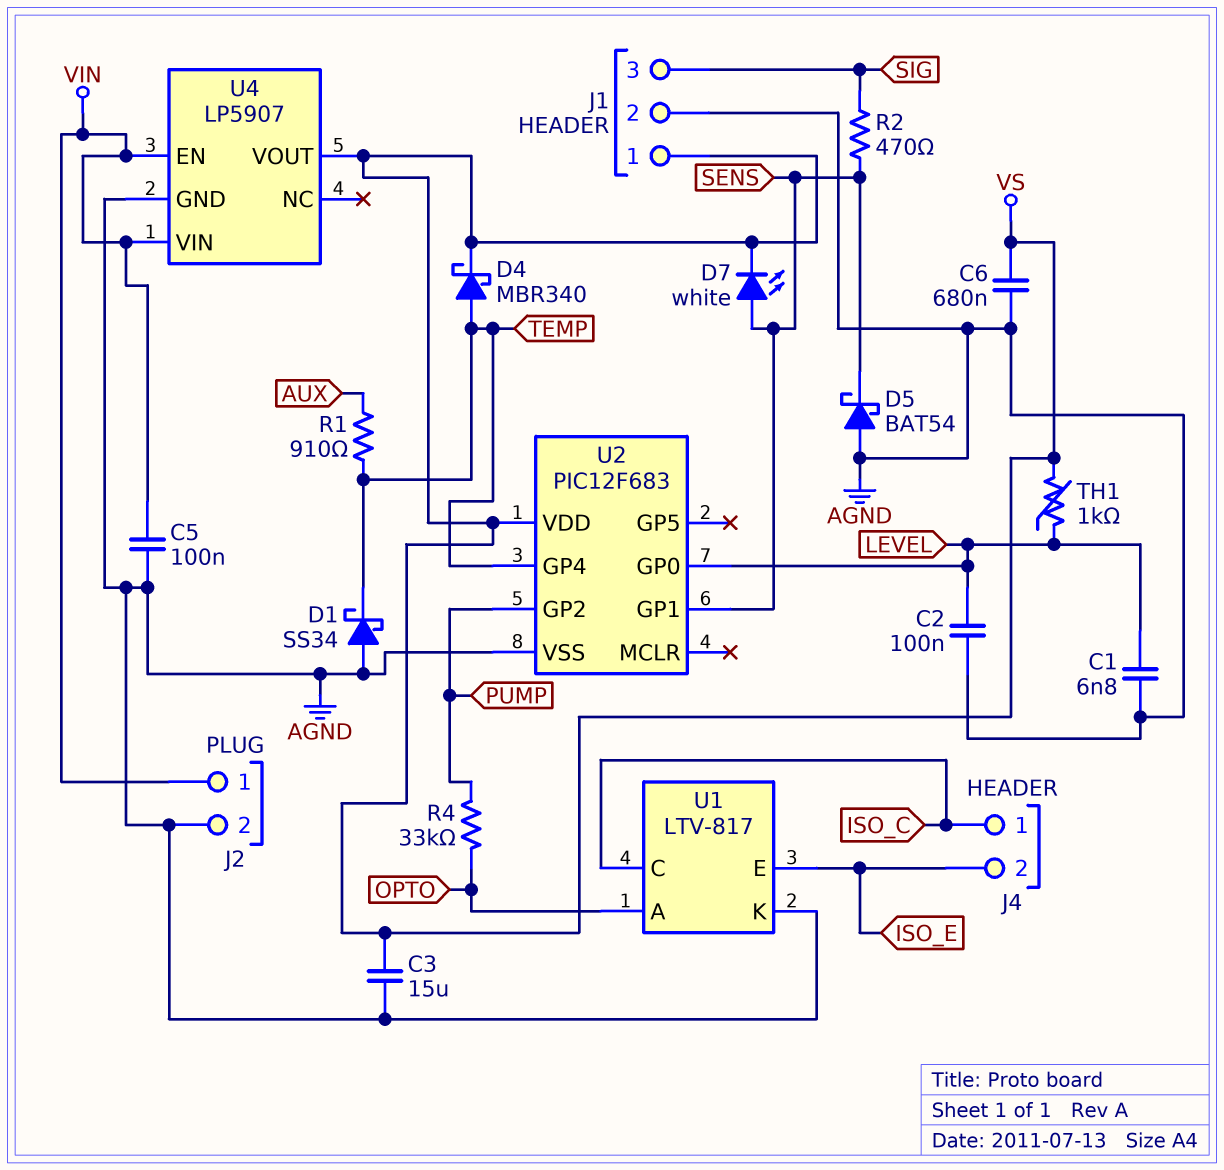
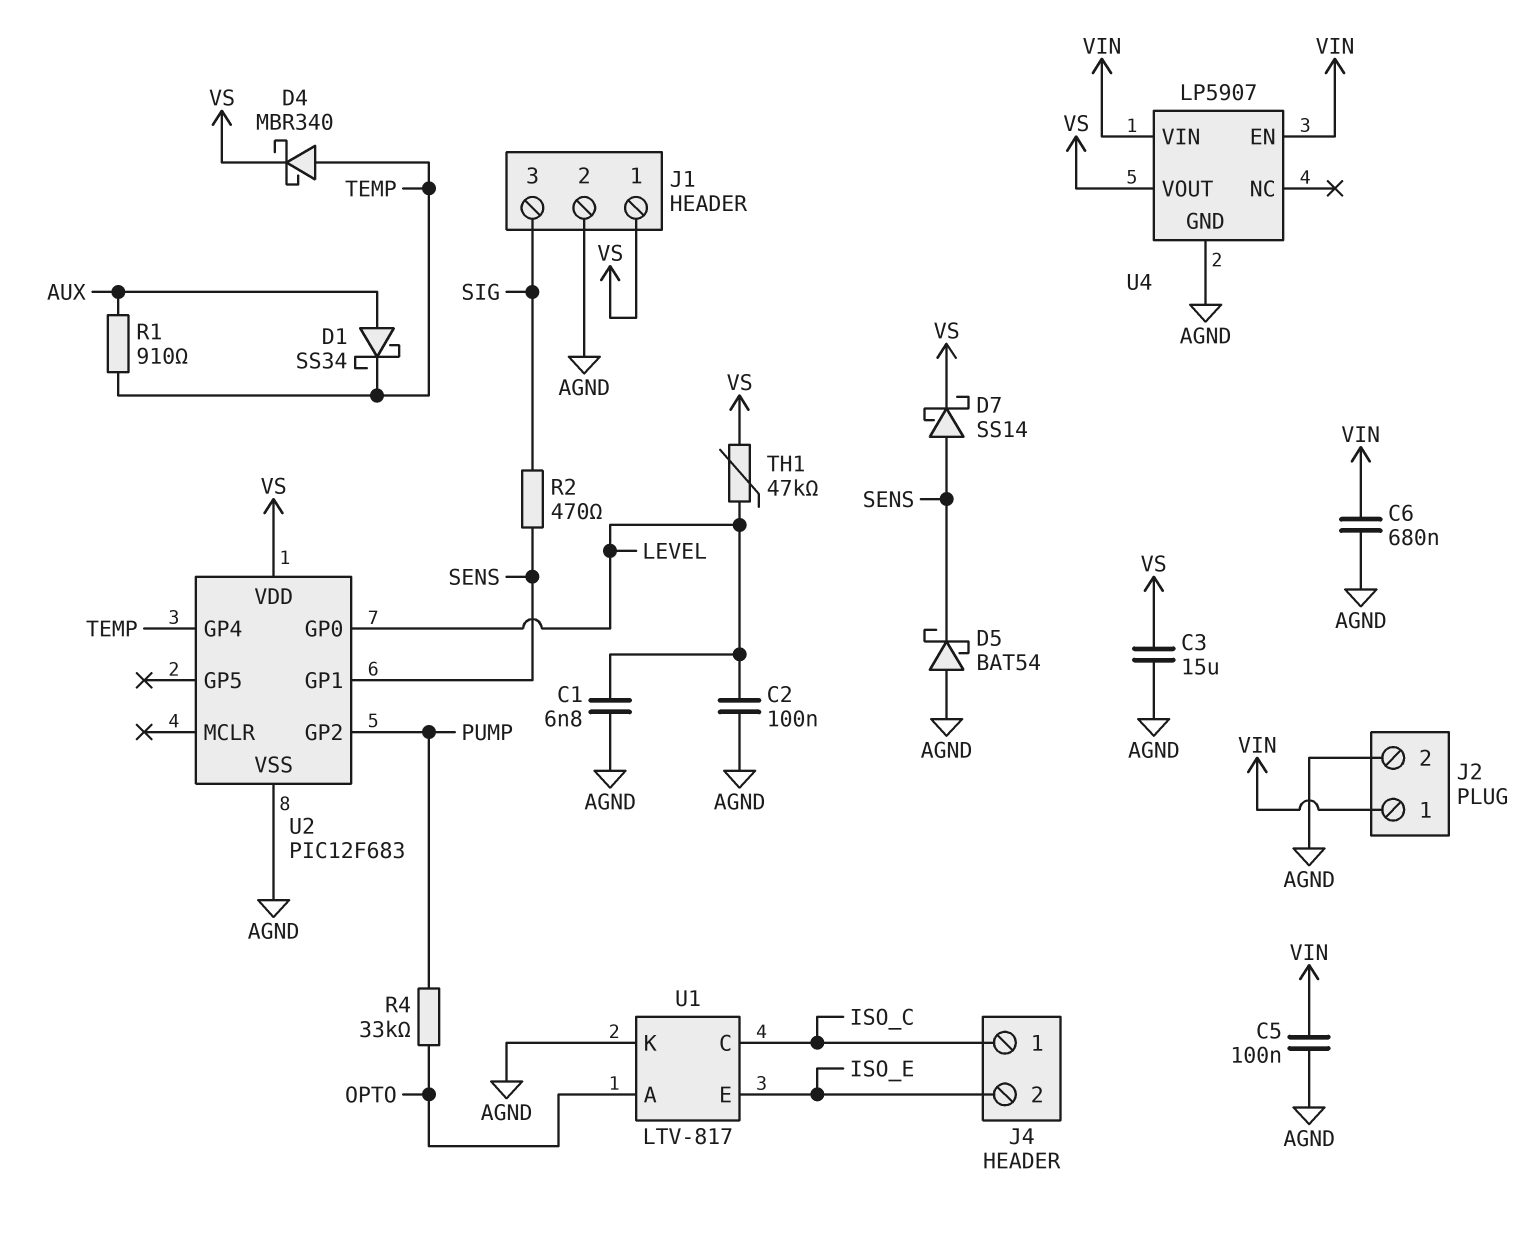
C6: 680nF (AGND, VS) -> 680nF (AGND, VIN)
D1: schottky SS34 (A AGND, K TEMP) -> schottky SS34 (A AUX, K TEMP)
D7: LED white (A SENS, K VS) -> schottky SS14 (A SENS, K VS)
TH1: 1k (LEVEL, VS) -> 47k (LEVEL, VS)

